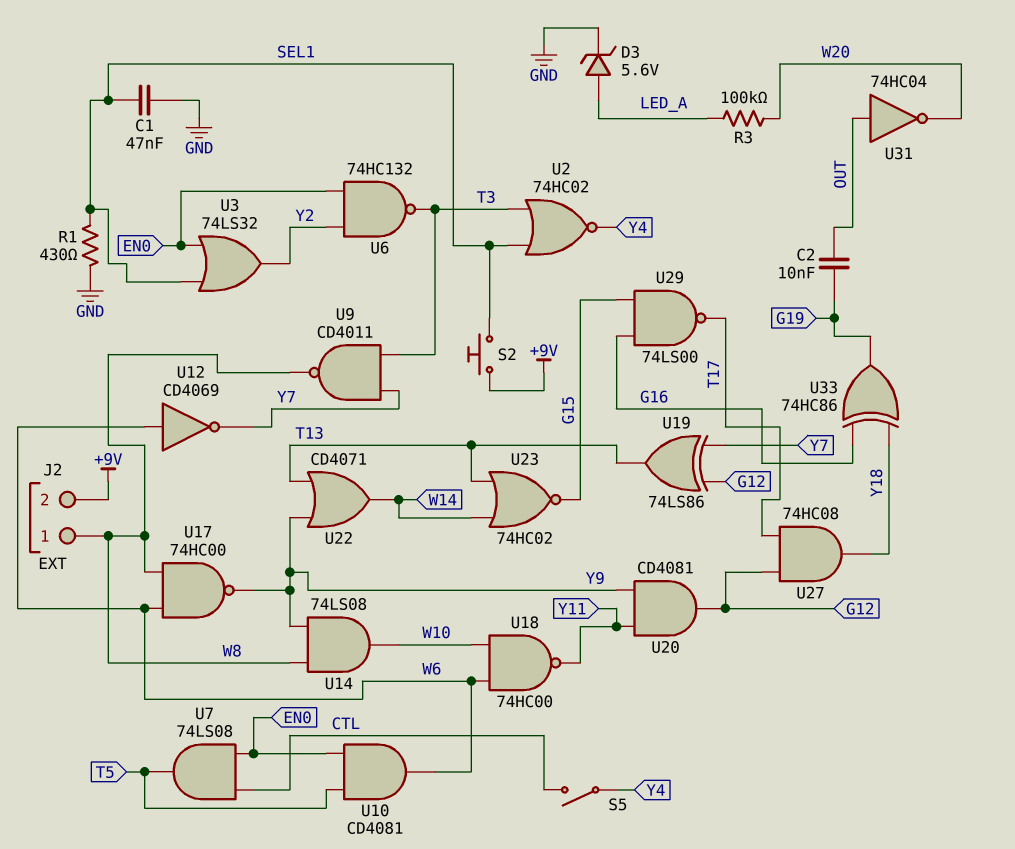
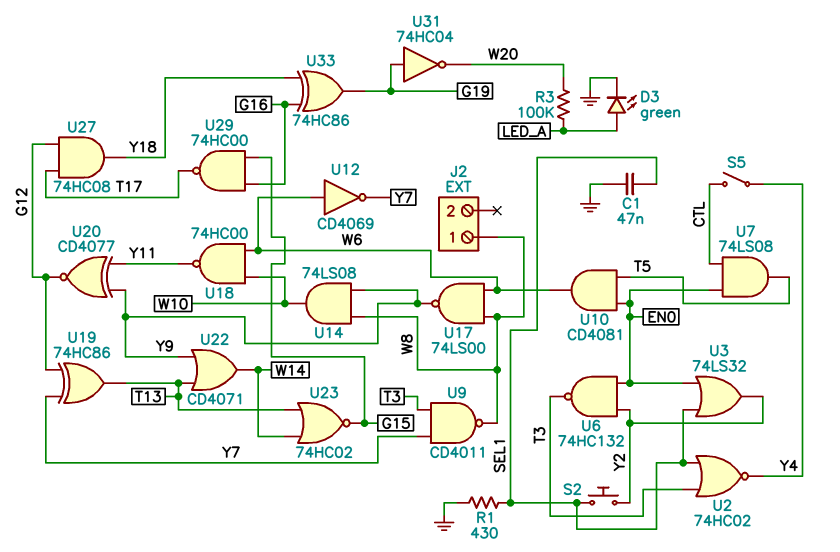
C2: 10nF (G19, OUT) -> none
D3: zener 5.6V (A LED_A, K GND) -> LED green (A LED_A, K GND)
J2 pin 2: +9V -> none
S2: button (+9V, SEL1) -> button (SEL1, Y2)
U17: NAND 74HC00 (in W6, in W8, out Y9) -> NAND 74LS00 (in W6, in W8, out Y9)
U19: XOR 74LS86 (in G12, in Y7, out T13) -> XOR 74HC86 (in G12, in Y7, out T13)
U20: AND CD4081 (in Y9, in Y11, out G12) -> XNOR CD4077 (in Y9, in Y11, out G12)
U29: NAND 74LS00 (in G15, in G16, out T17) -> NAND 74HC00 (in G15, in G16, out T17)
U31: NOT 74HC04 (in OUT, out W20) -> NOT 74HC04 (in G19, out W20)

